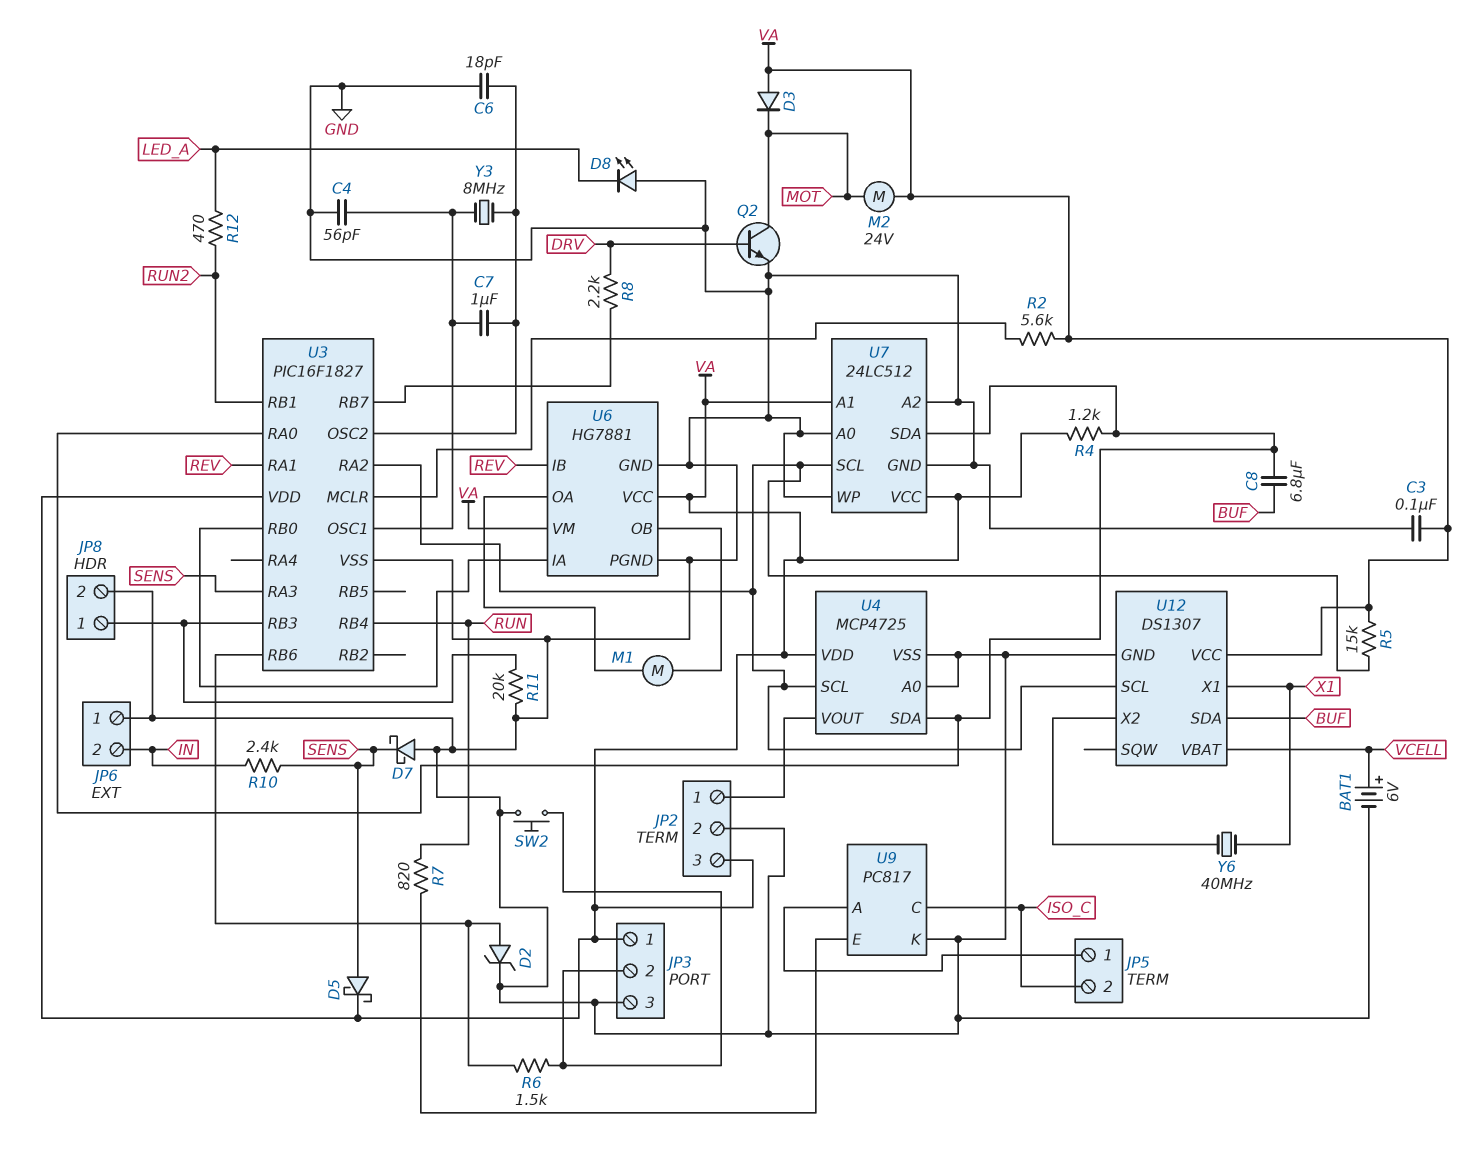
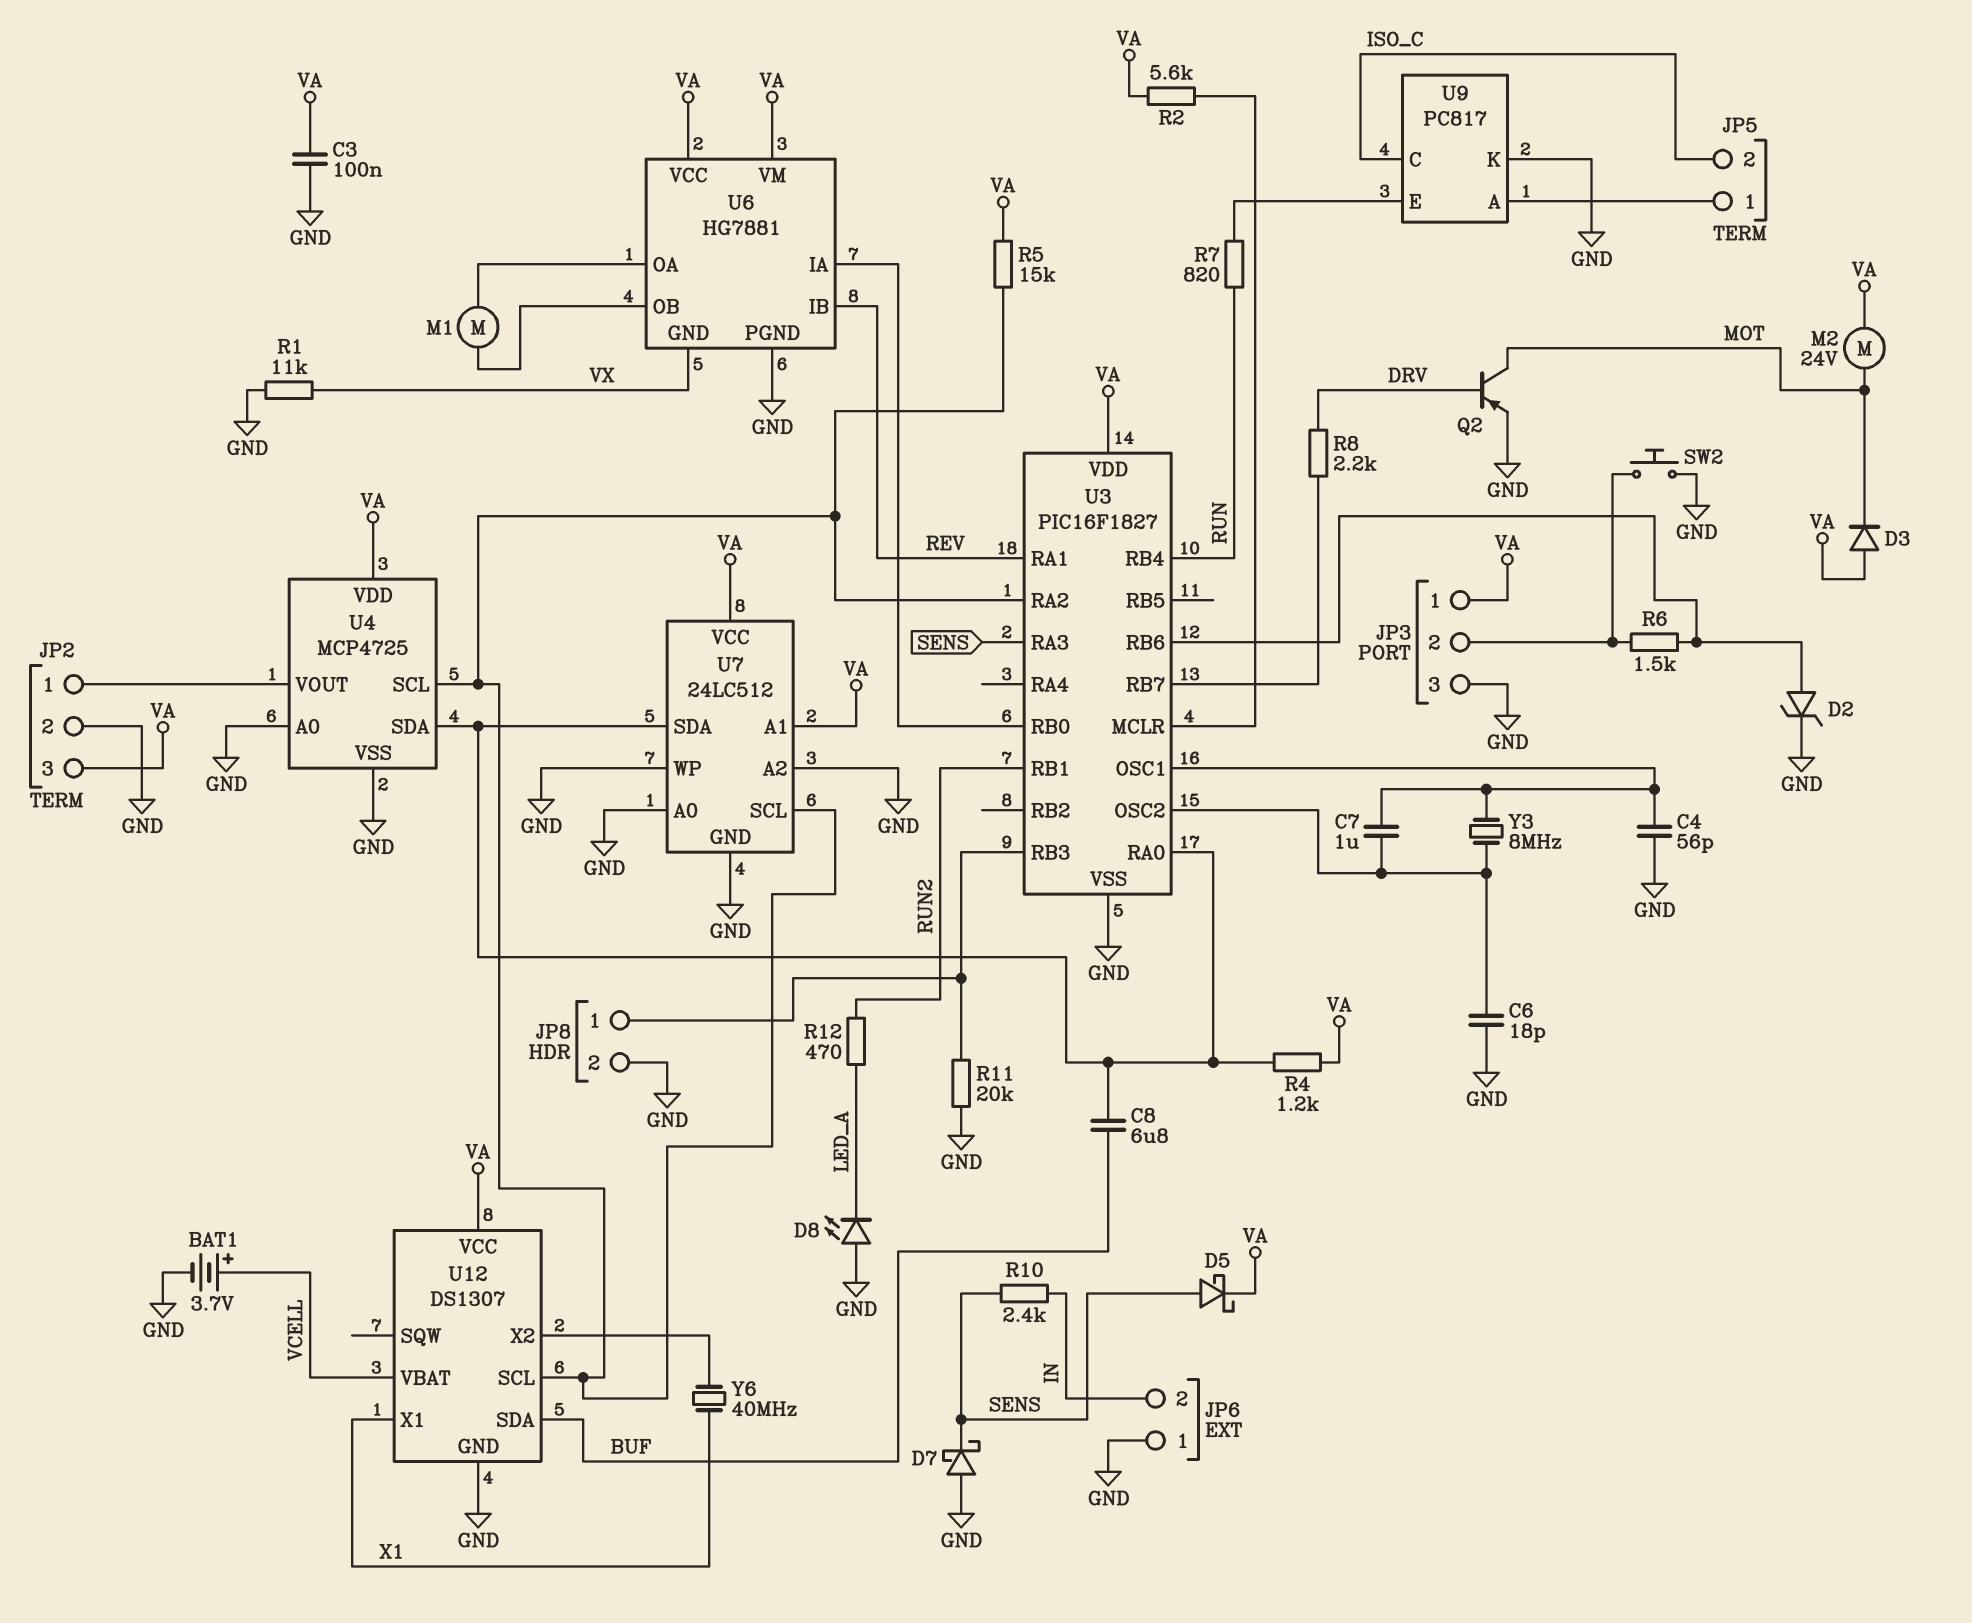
BAT1: 6V (plus VCELL, minus GND) -> 3.7V (plus VCELL, minus GND)
Q2: NPN (B DRV, C MOT, E GND) -> PNP (B DRV, C MOT, E GND)
R1: none -> 11k (GND, VX)
U6 pin GND: GND -> VX

